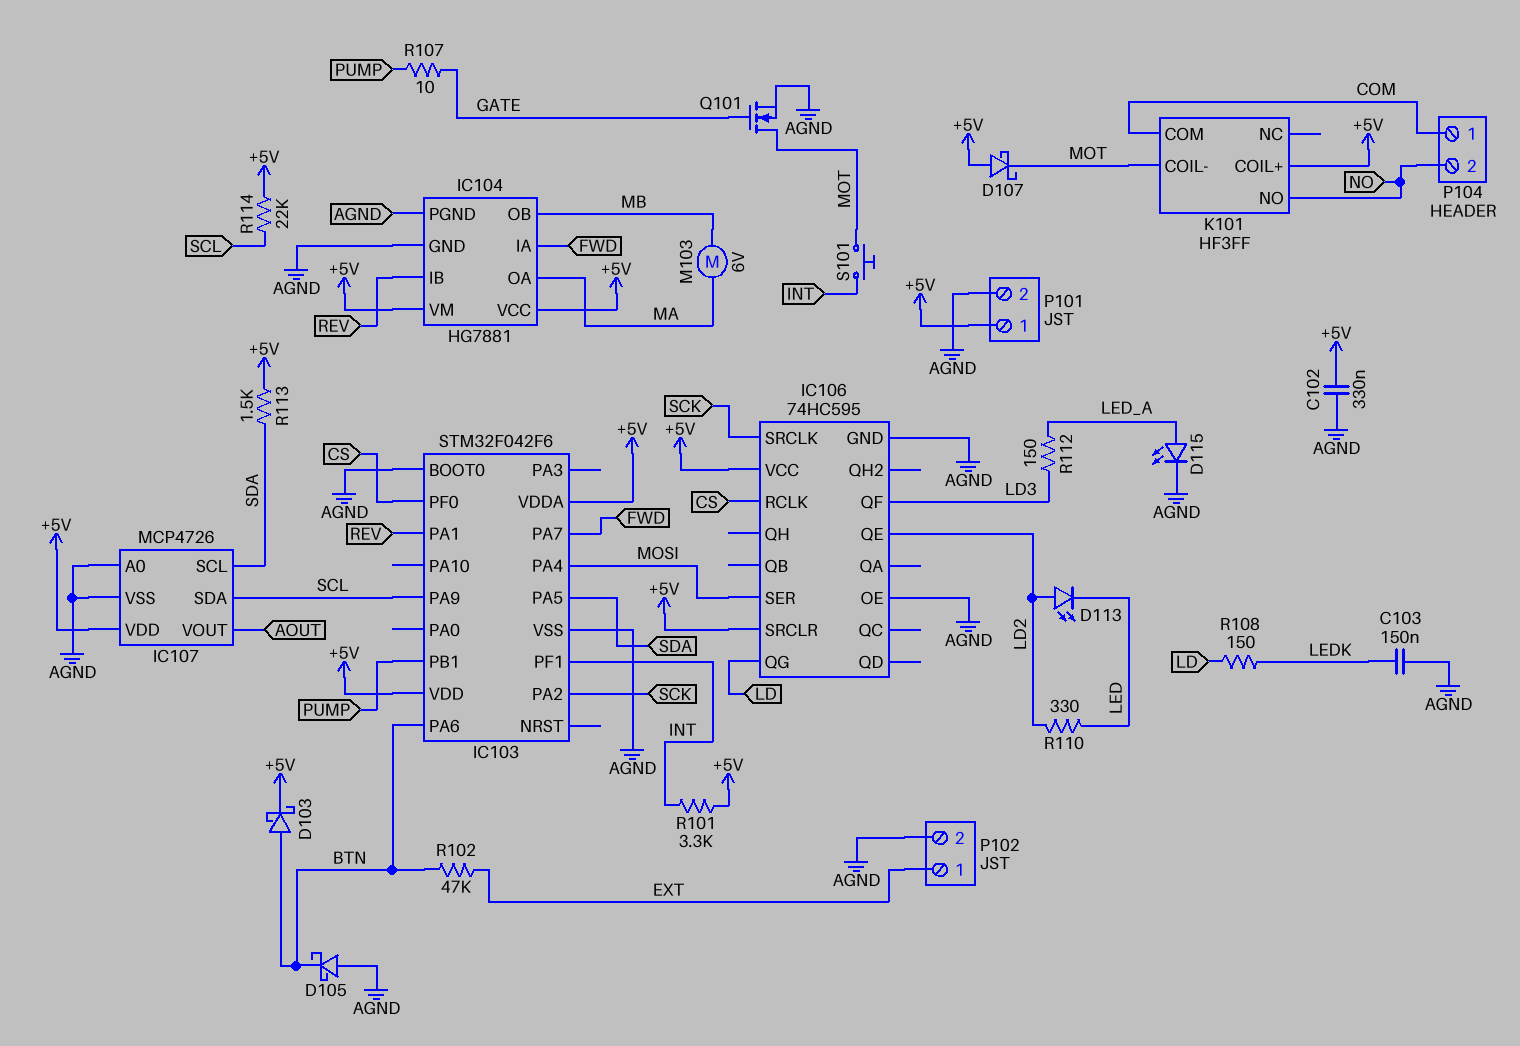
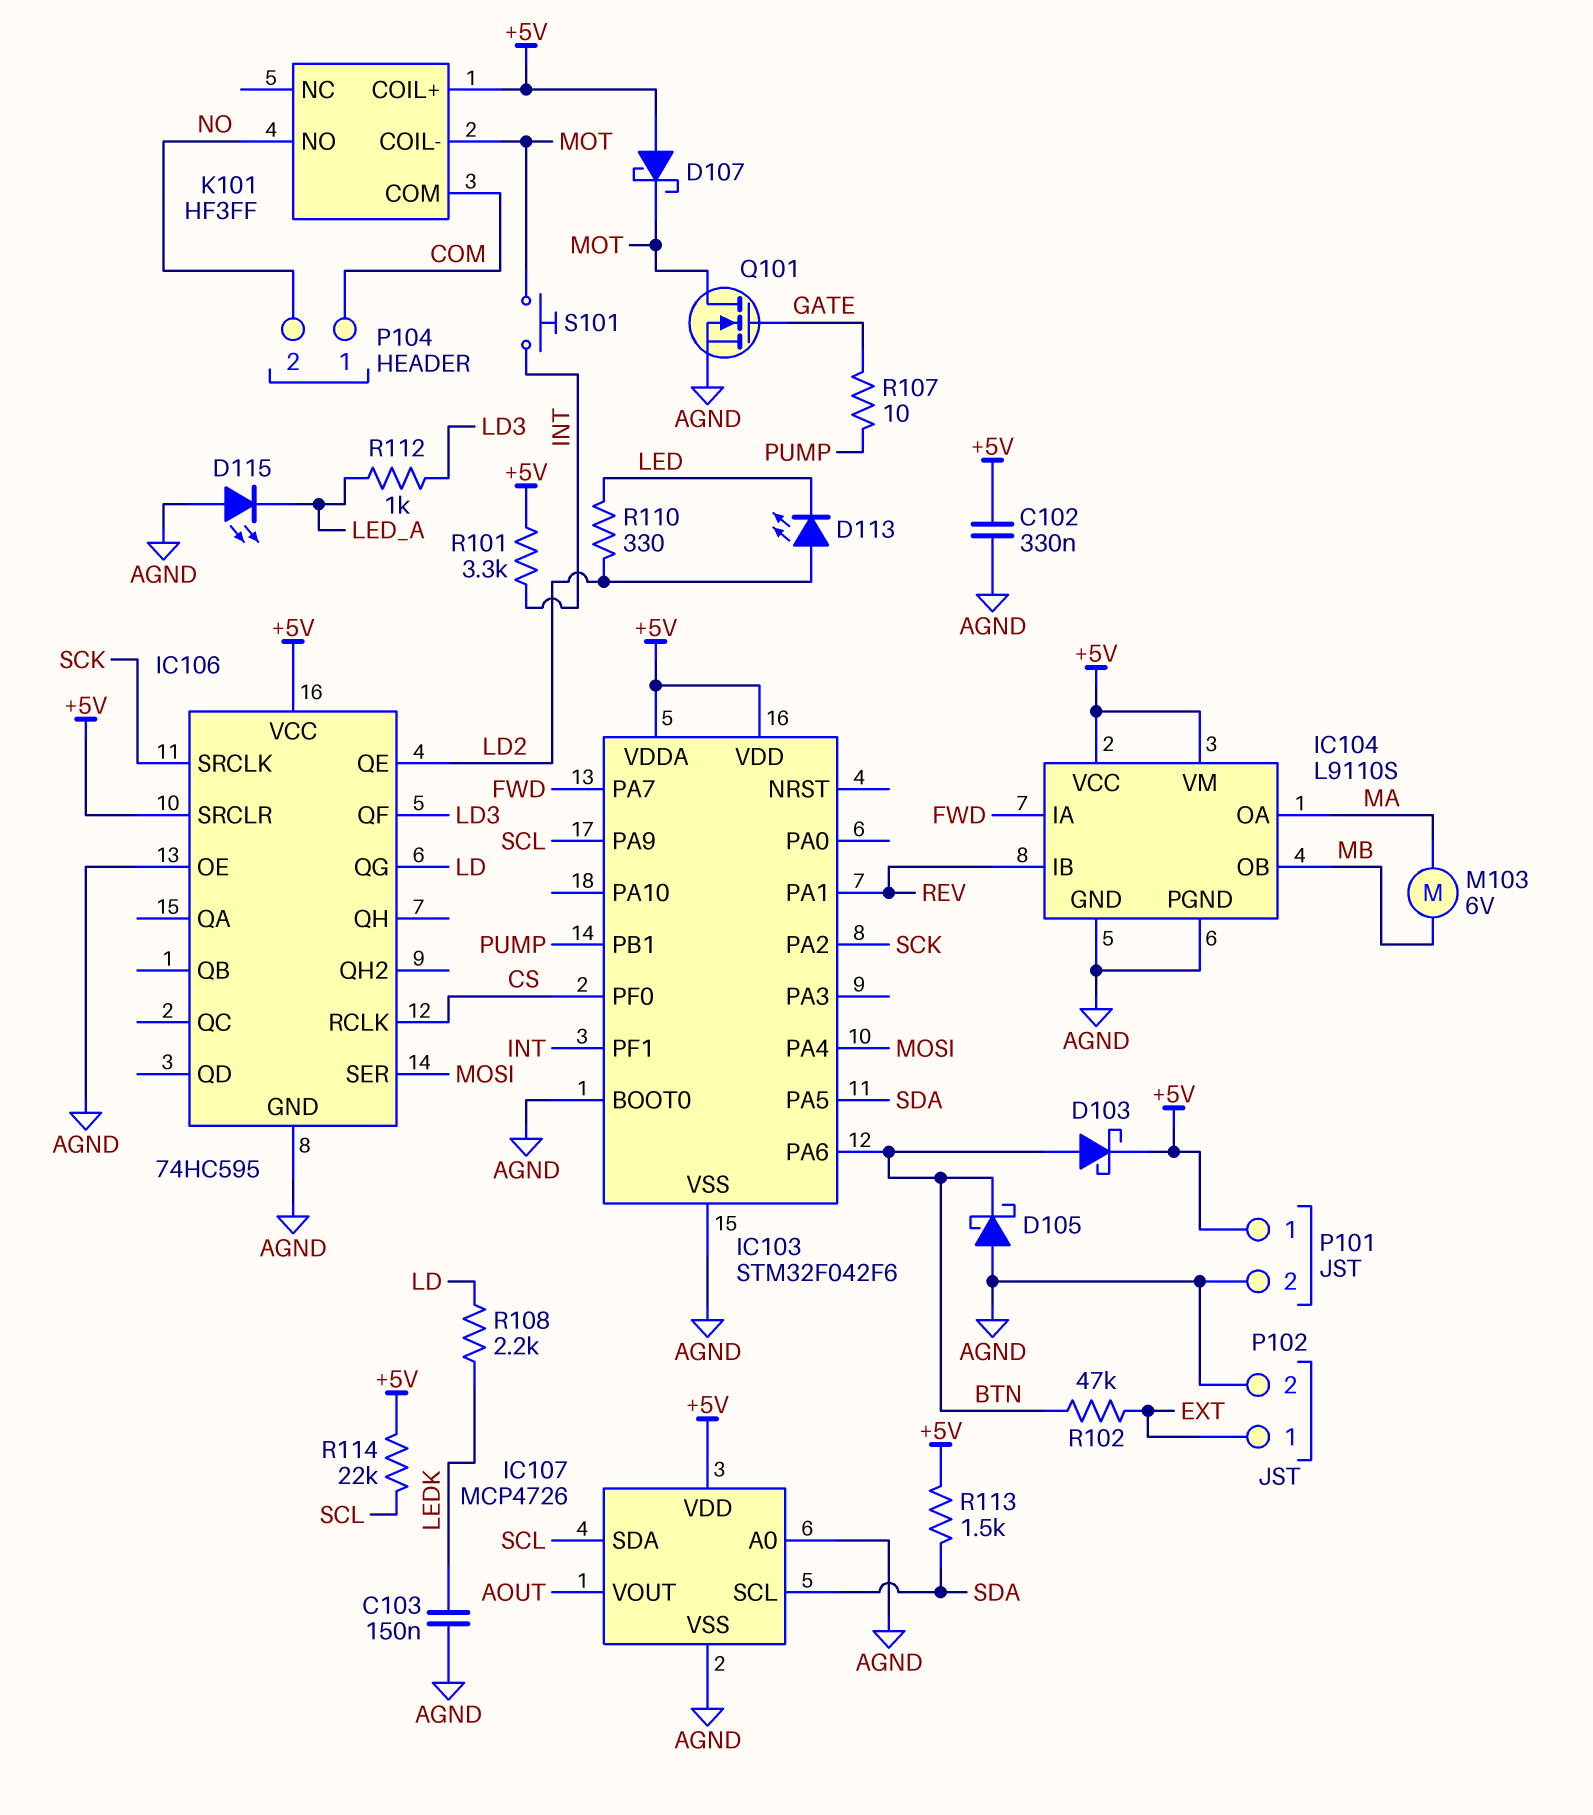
D115: LED (A LED_A, K AGND) -> LED (A AGND, K LED_A)
IC104: HG7881 -> L9110S
R108: 150 (LD, LEDK) -> 2.2k (LD, LEDK)
R112: 150 (LD3, LED_A) -> 1k (LD3, LED_A)

